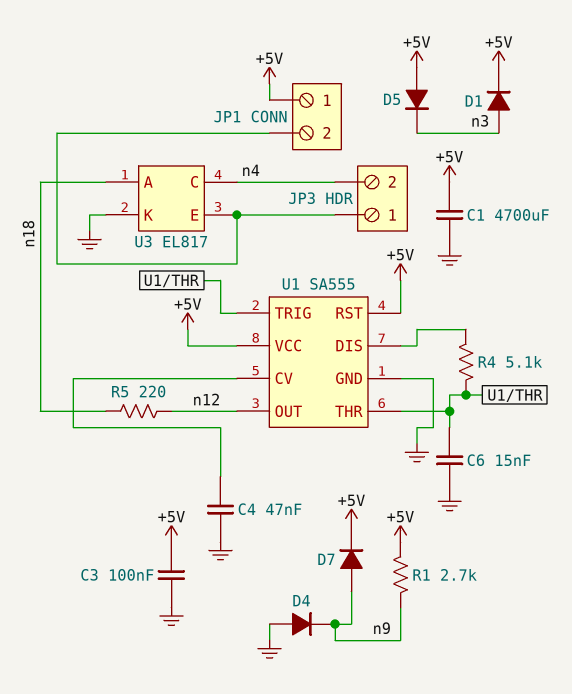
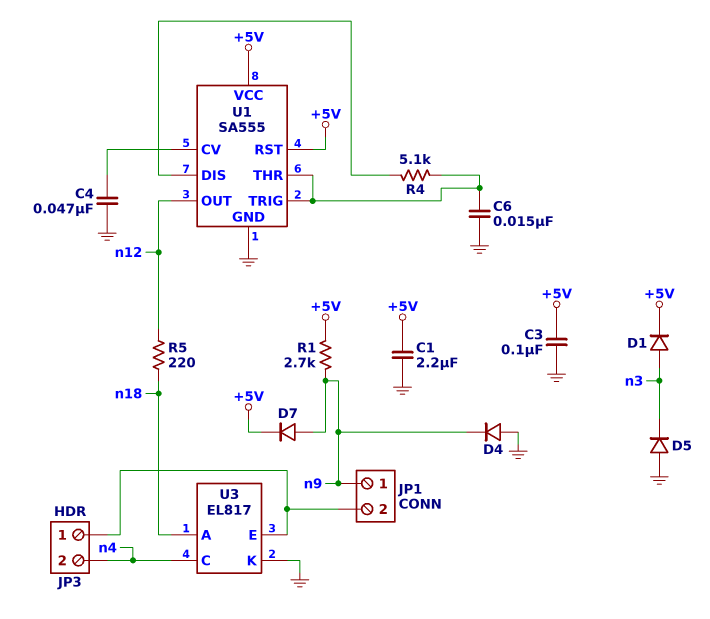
C1: 4700uF (+5V, GND) -> 2.2uF (+5V, GND)
D5: diode (A +5V, K n3) -> diode (A GND, K n3)
JP1 pin 1: +5V -> n9

